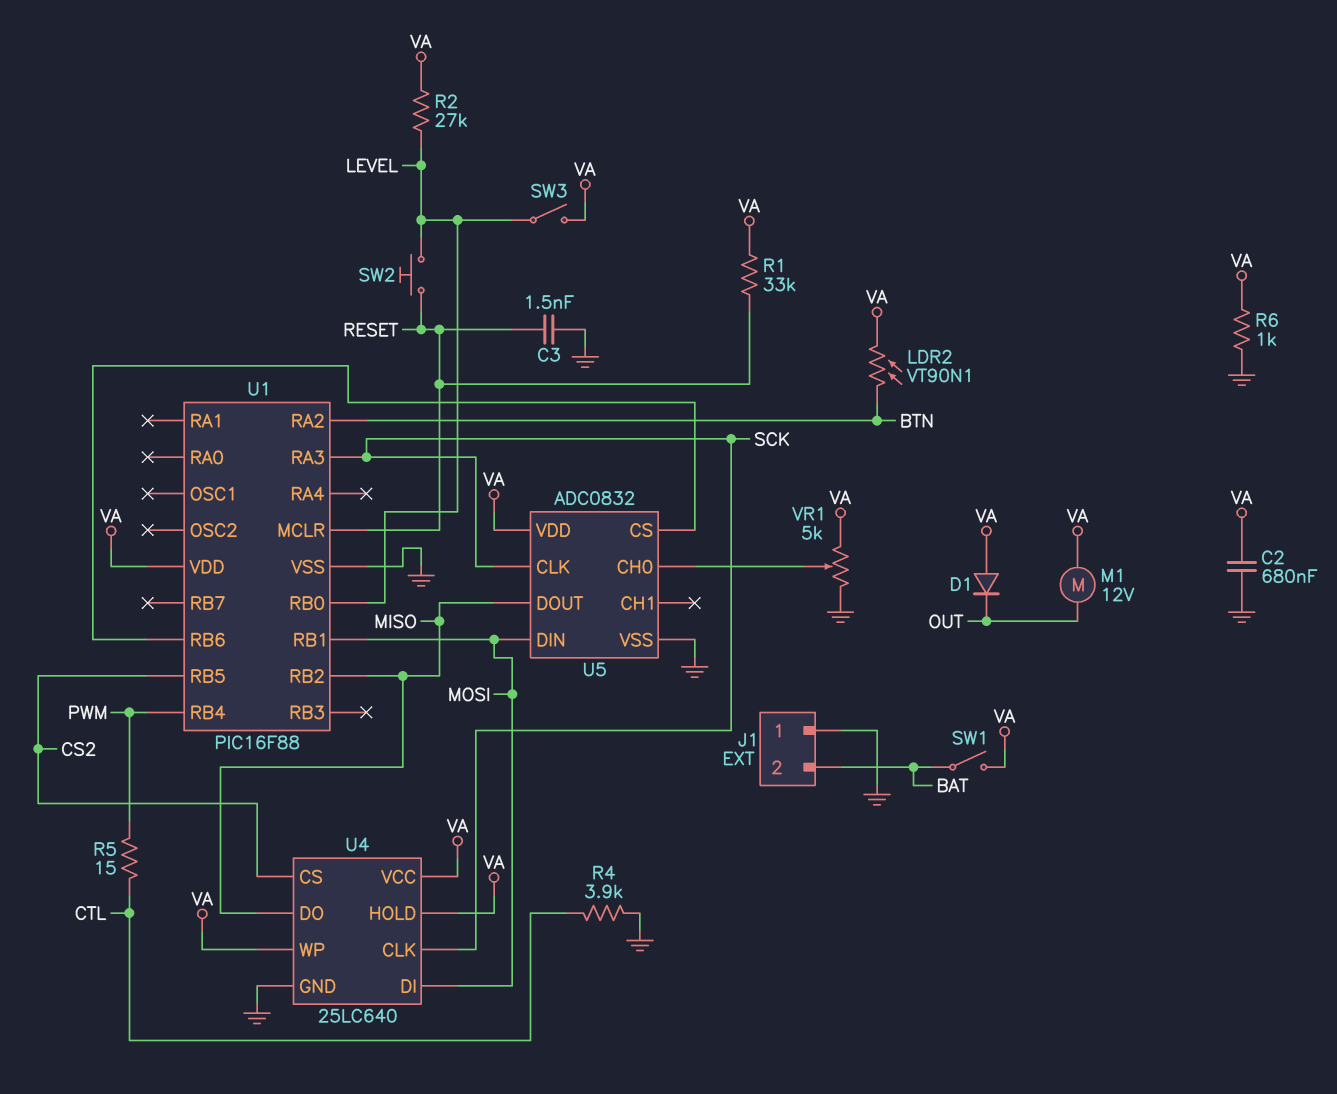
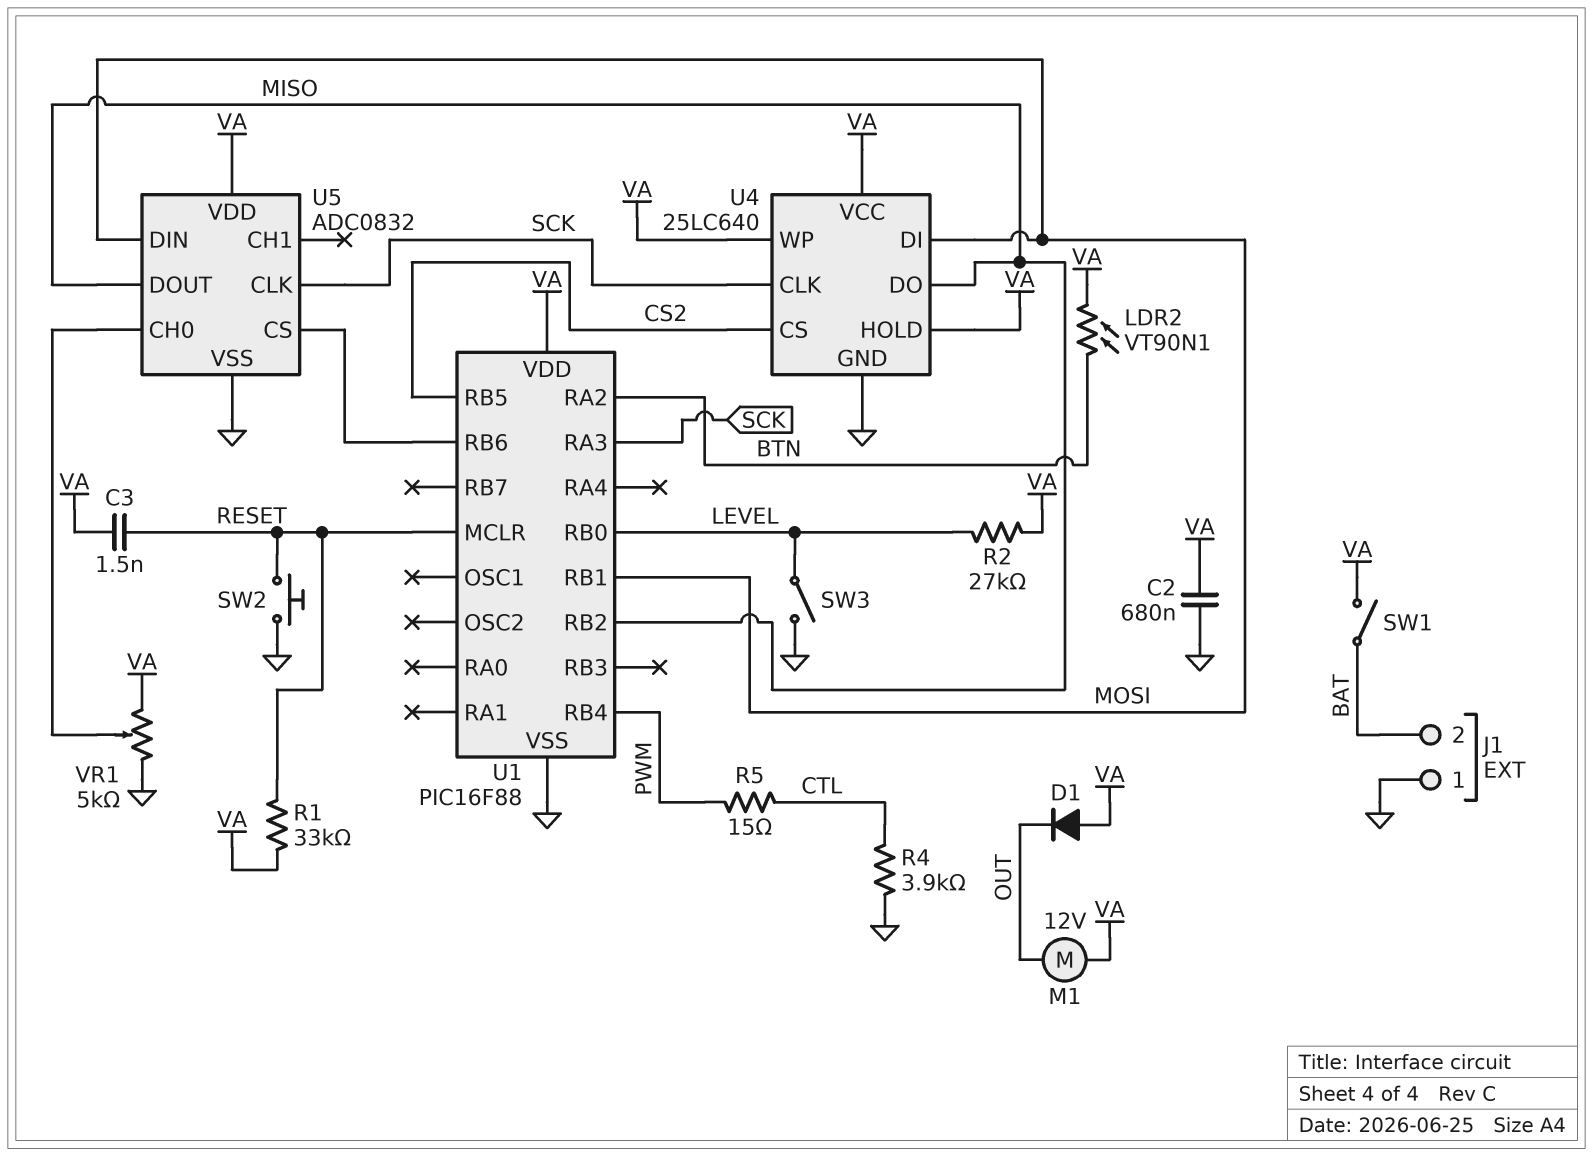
C3: 1.5nF (GND, RESET) -> 1.5nF (RESET, VA)
R6: 1k (GND, VA) -> none
SW2: button (LEVEL, RESET) -> button (GND, RESET)
SW3: switch (LEVEL, VA) -> switch (GND, LEVEL)

